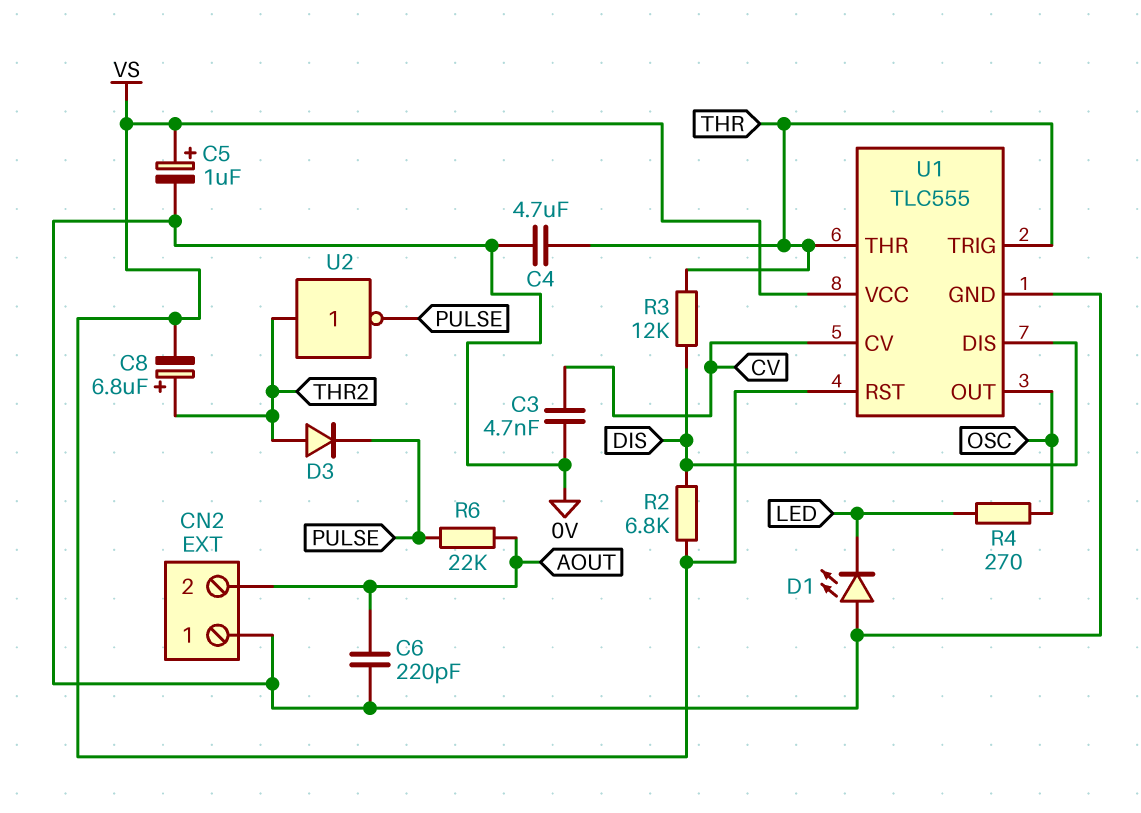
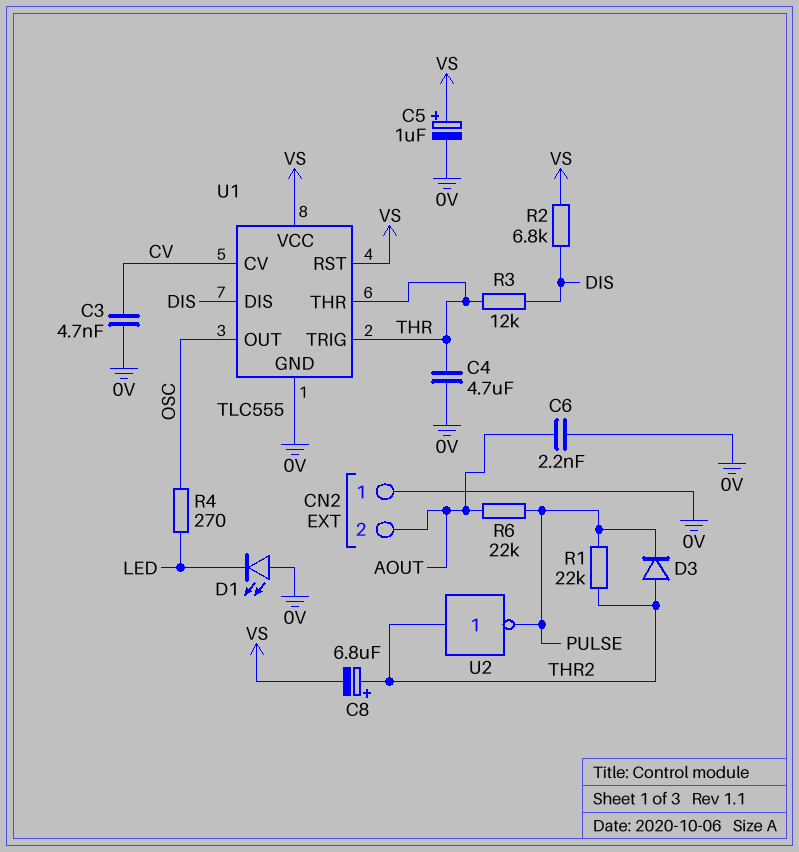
C6: 220pF (0V, AOUT) -> 2.2nF (0V, AOUT)
R1: none -> 22k (PULSE, THR2)

